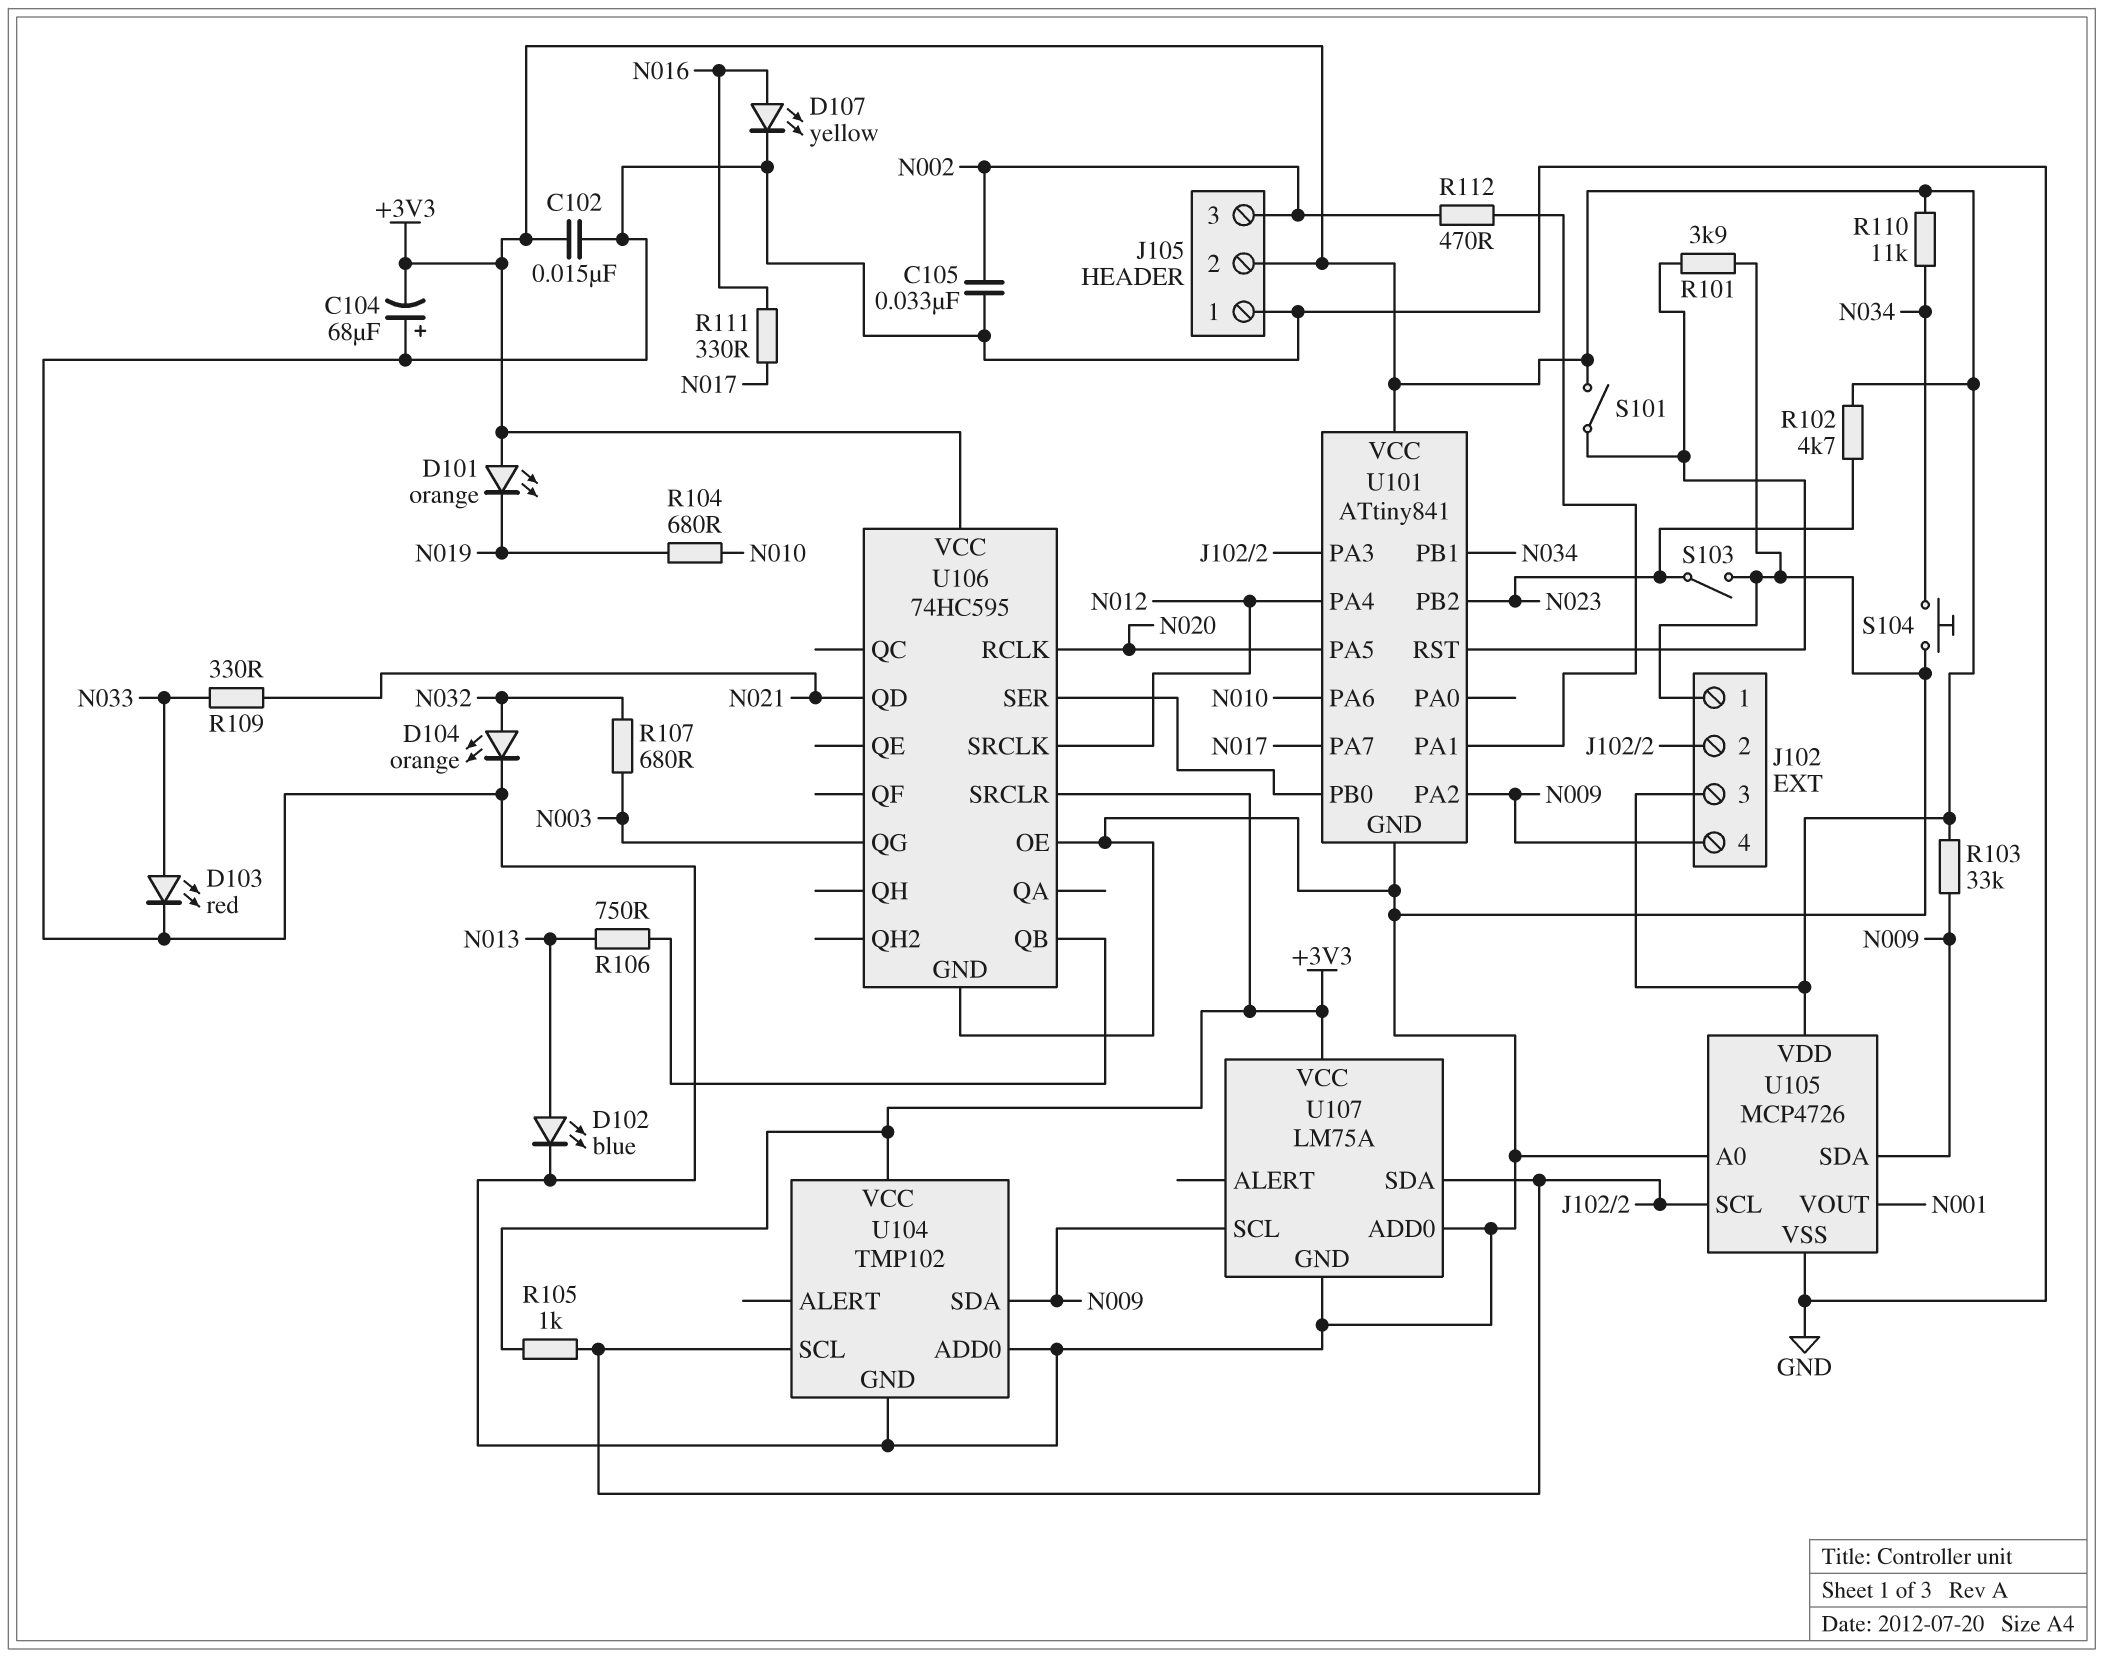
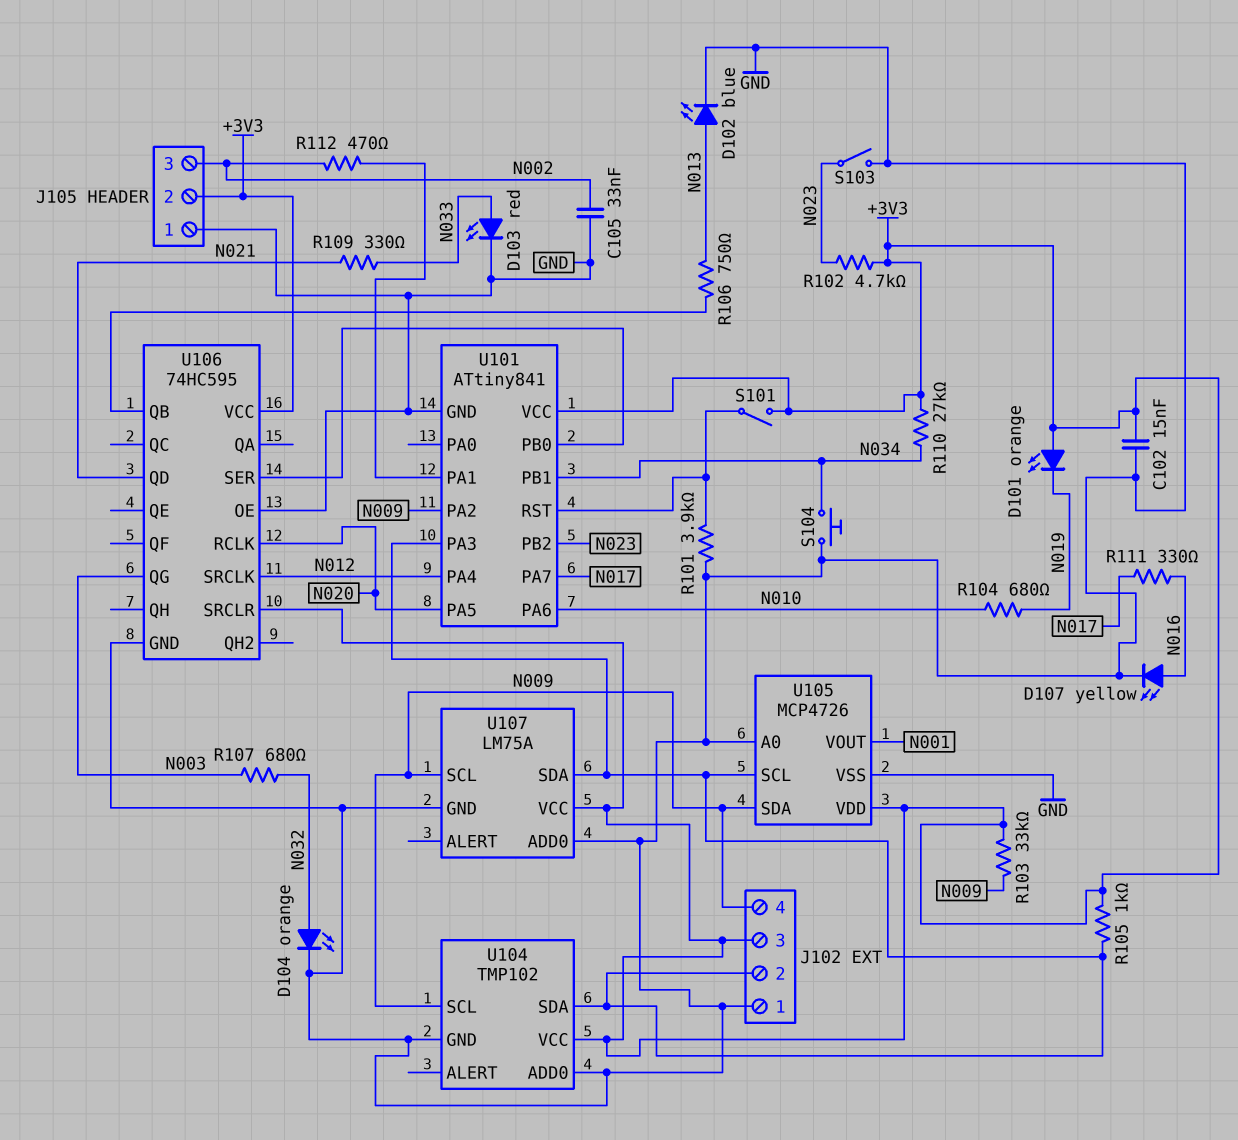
C104: 68uF (plus GND, minus +3V3) -> none
R110: 11k (+3V3, N034) -> 27k (+3V3, N034)
U104 pin SCL: J102/2 -> N009
U104 pin SDA: N009 -> J102/2

